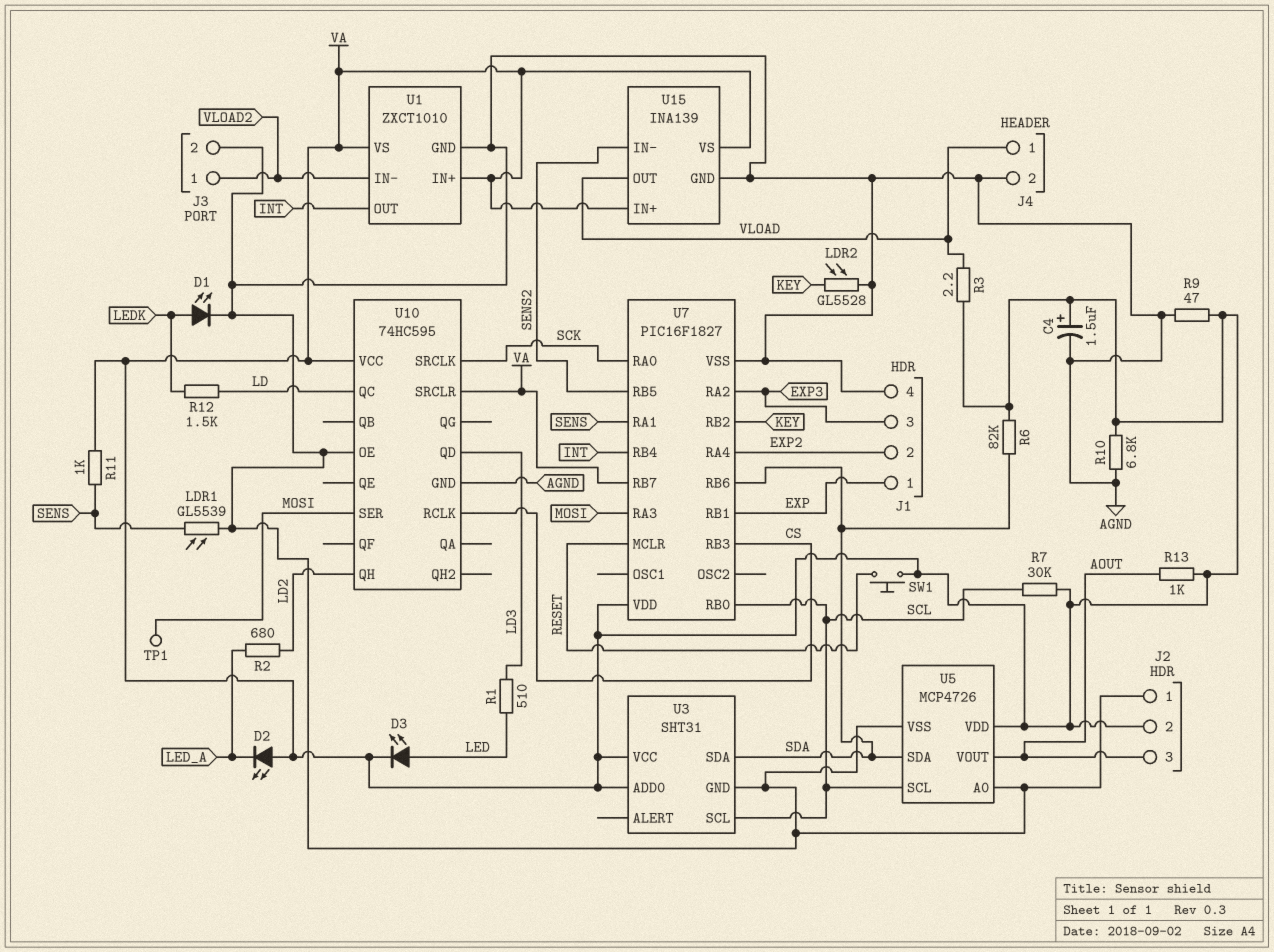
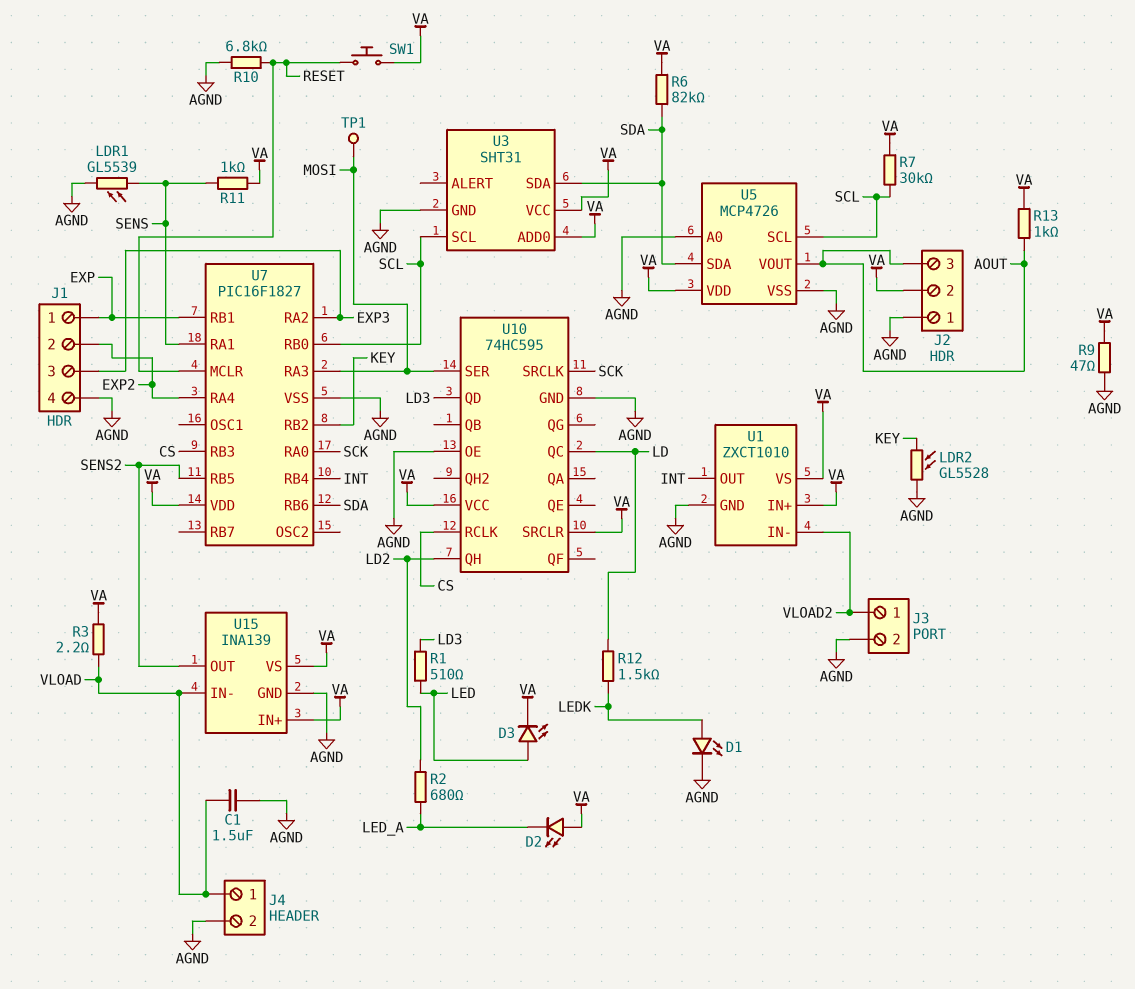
C1: none -> 1.5uF (AGND, VLOAD)
C4: 1.5uF (plus VA, minus AGND) -> none
R10: 6.8k (AGND, VA) -> 6.8k (AGND, RESET)
U7 pin RB7: VA -> none
U15 pin IN-: SENS2 -> VLOAD
U15 pin OUT: VLOAD -> SENS2

